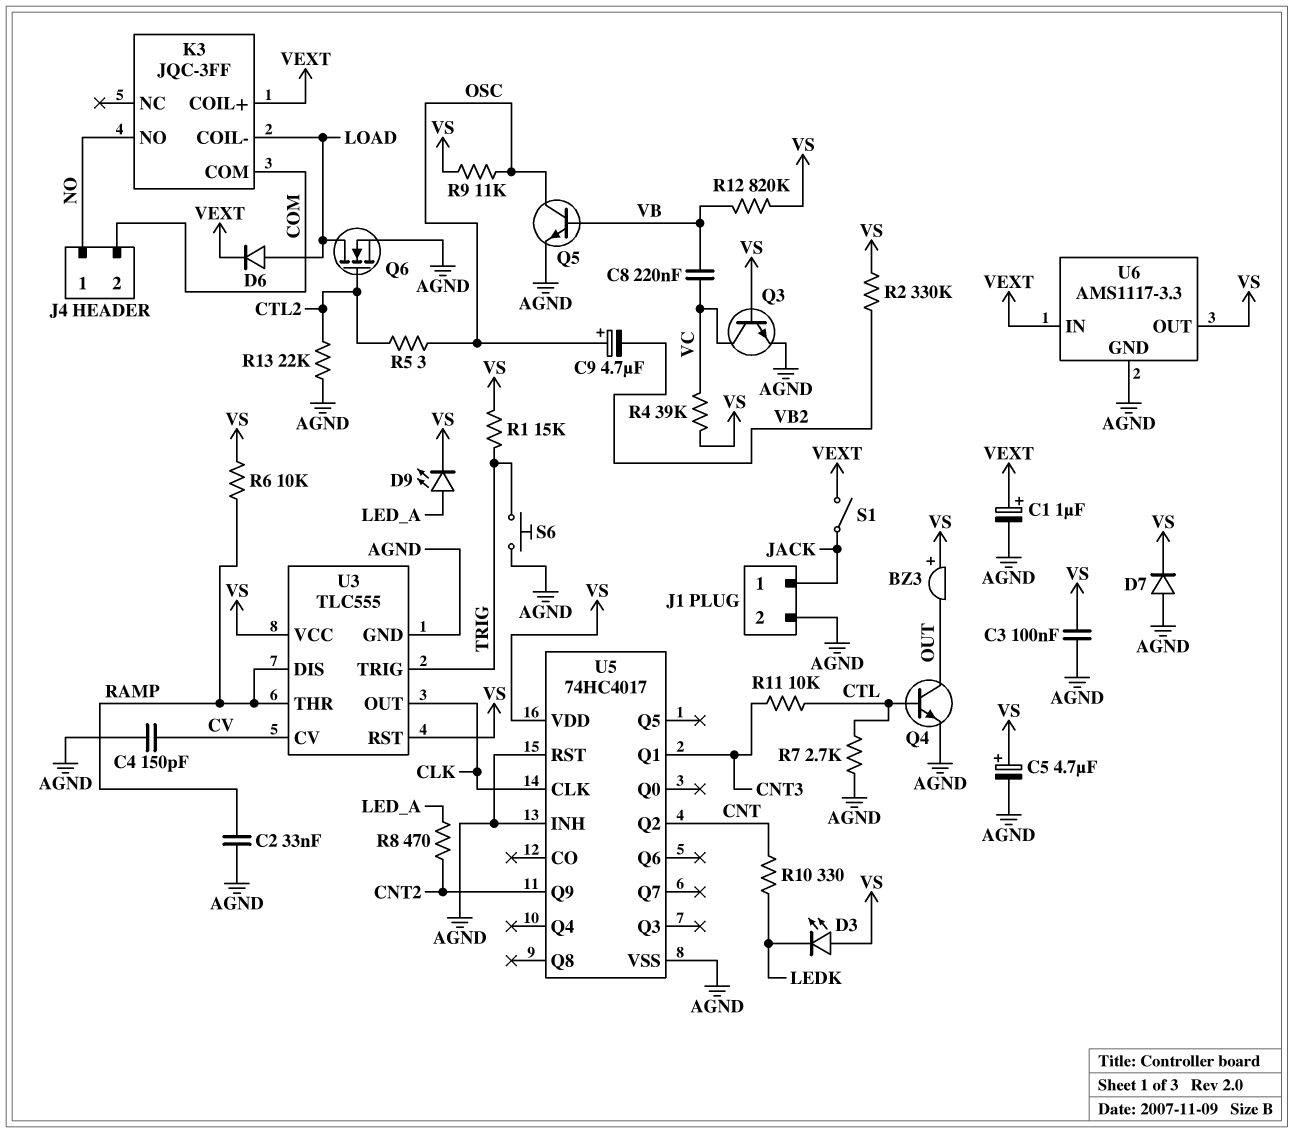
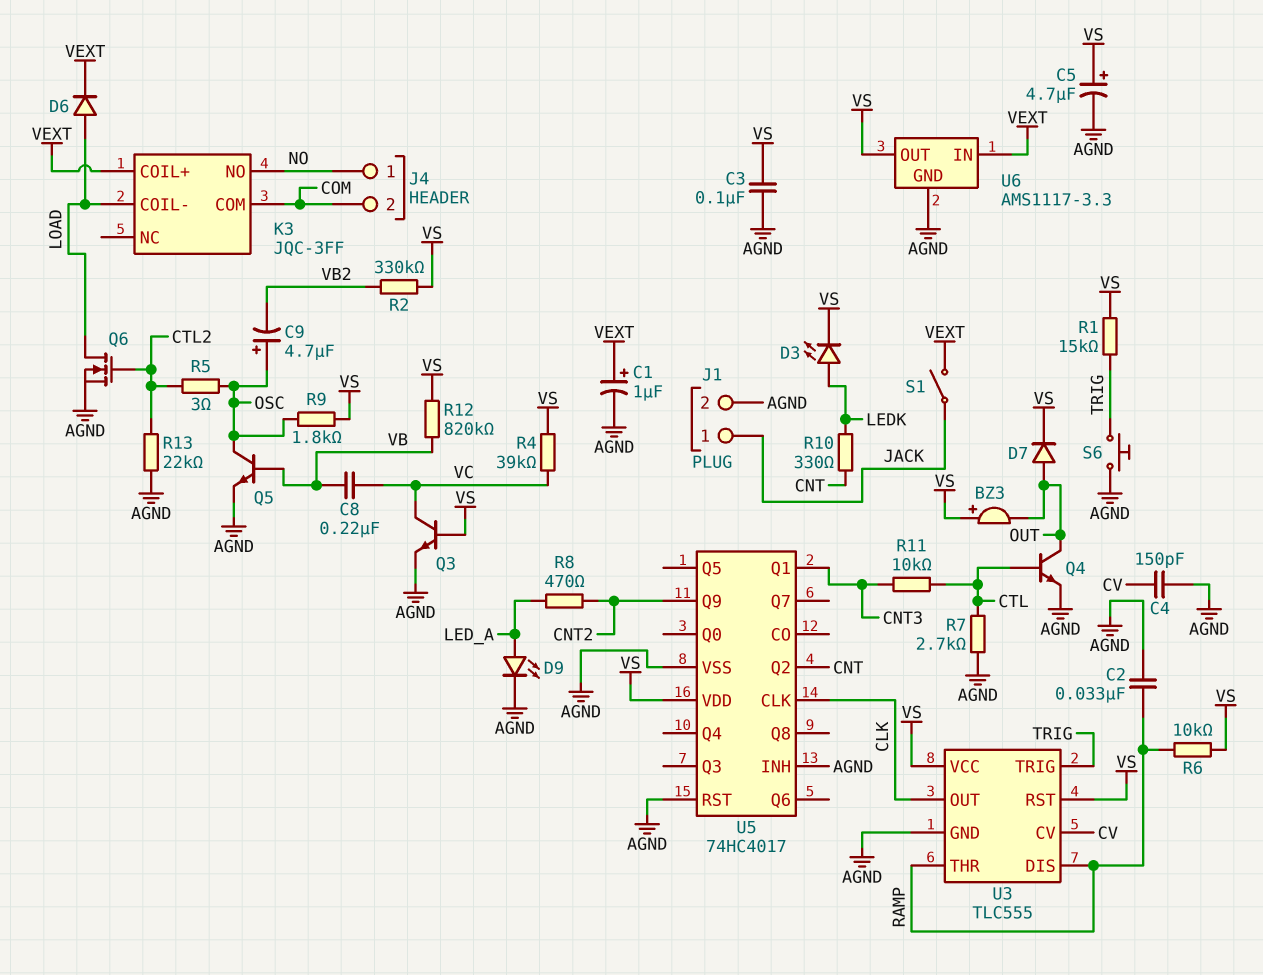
D3: LED (A VS, K LEDK) -> LED (A LEDK, K VS)
D7: diode (A AGND, K VS) -> diode (A OUT, K VS)
D9: LED (A LED_A, K VS) -> LED (A LED_A, K AGND)
R9: 11k (OSC, VS) -> 1.8k (OSC, VS)

